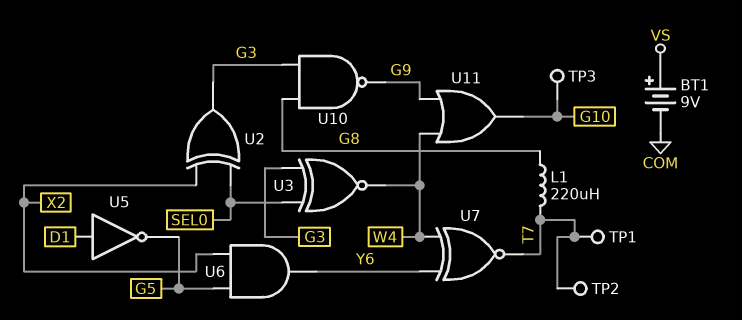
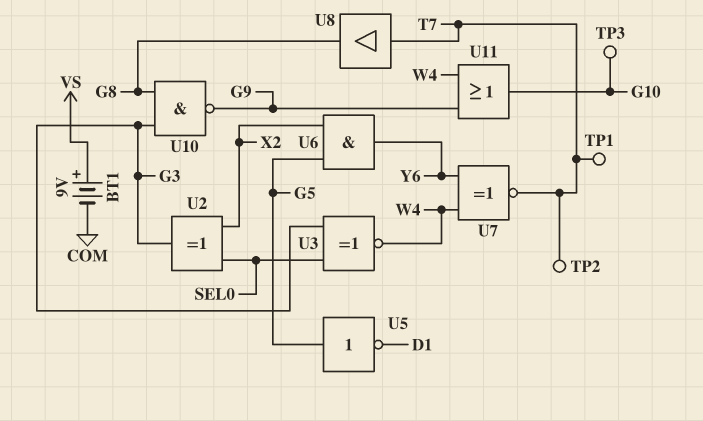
L1: 220uH (G8, T7) -> none
U5: NOT (in D1, out G5) -> NOT (in G5, out D1)
U8: none -> buffer (in T7, out G8)

